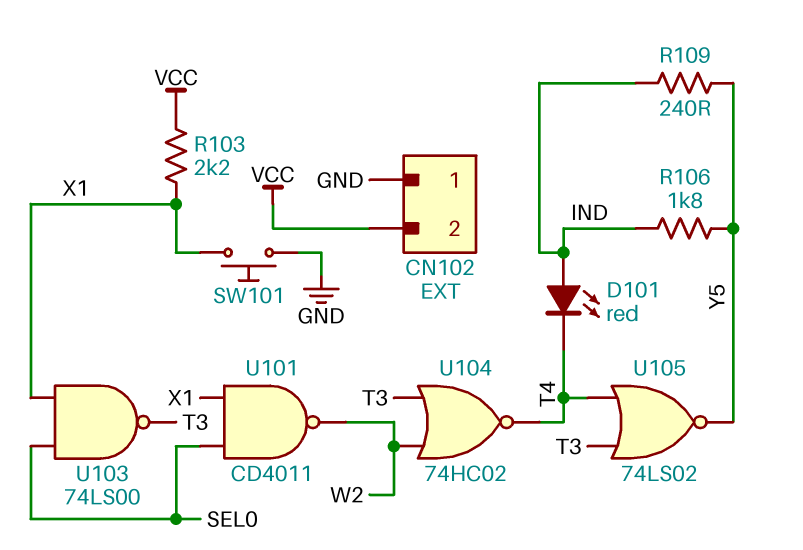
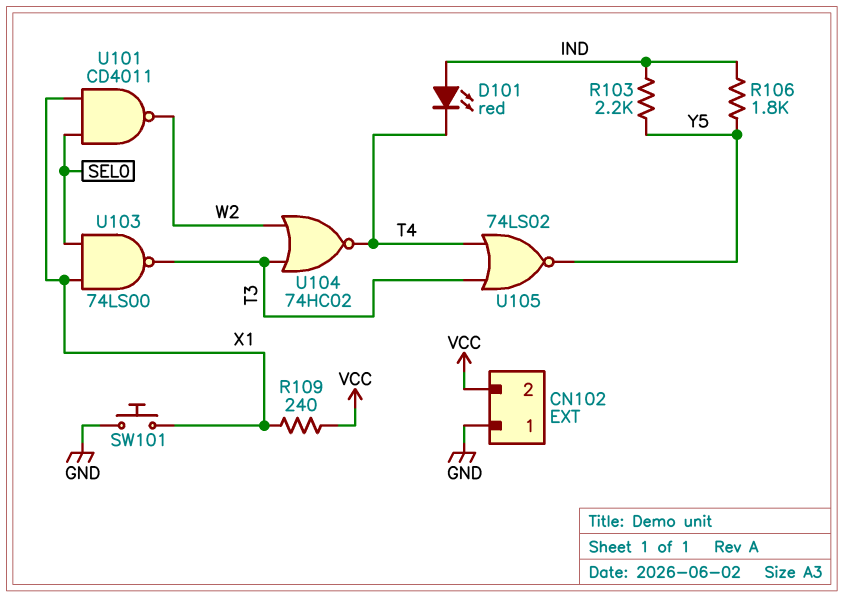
R103: 2.2k (VCC, X1) -> 2.2k (IND, Y5)
R109: 240 (IND, Y5) -> 240 (VCC, X1)

